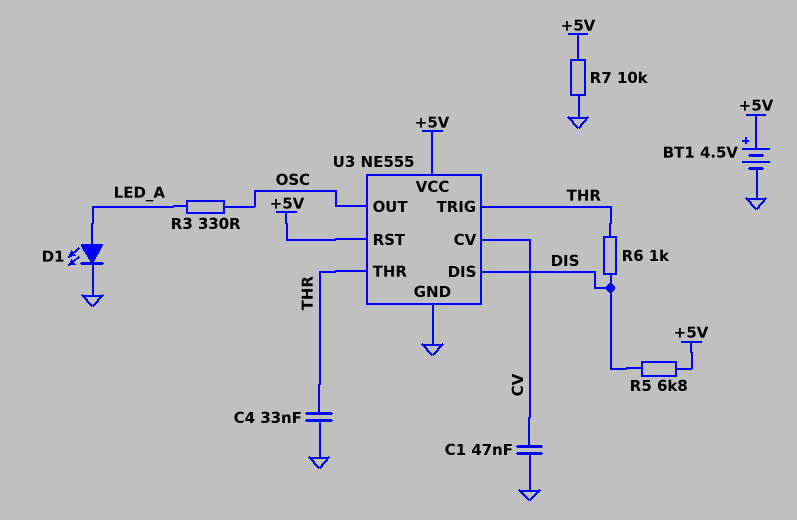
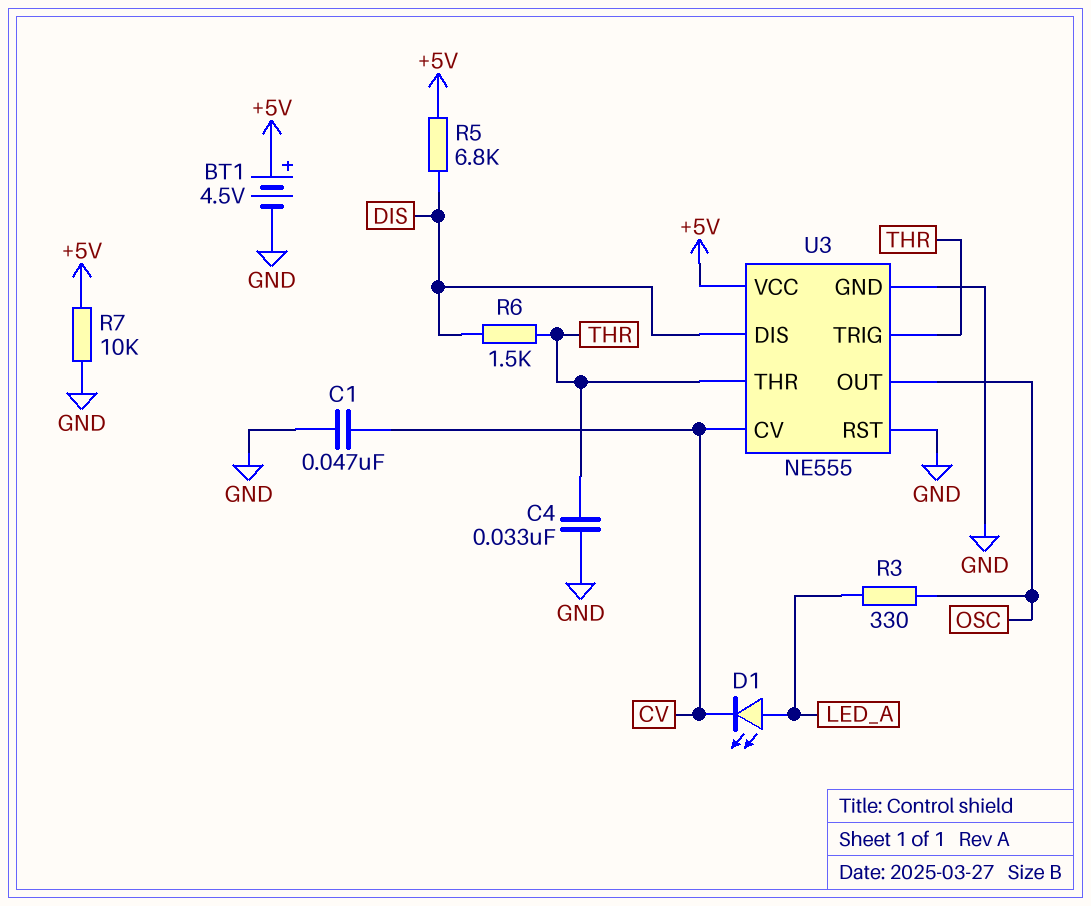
D1: LED (A LED_A, K GND) -> LED (A LED_A, K CV)
R6: 1k (DIS, THR) -> 1.5k (DIS, THR)
U3 pin RST: +5V -> GND

